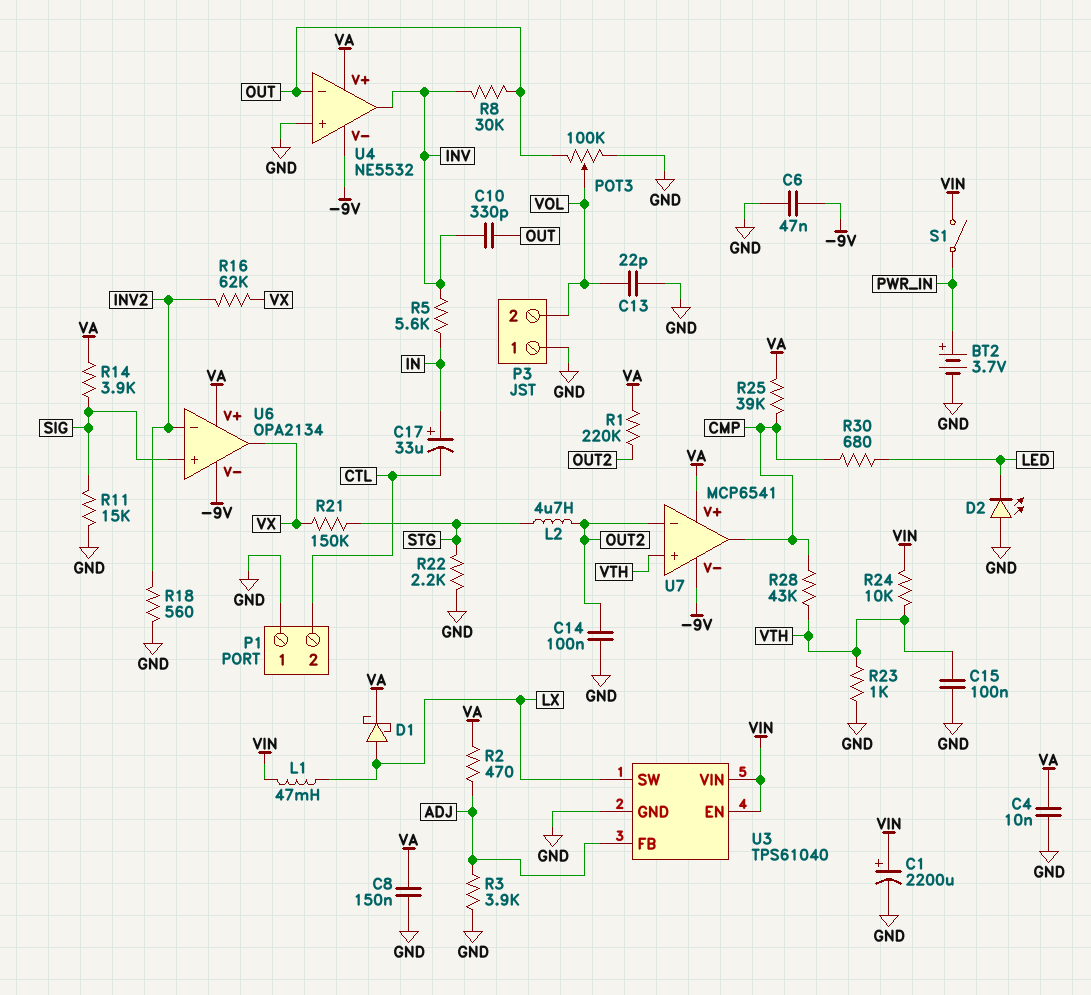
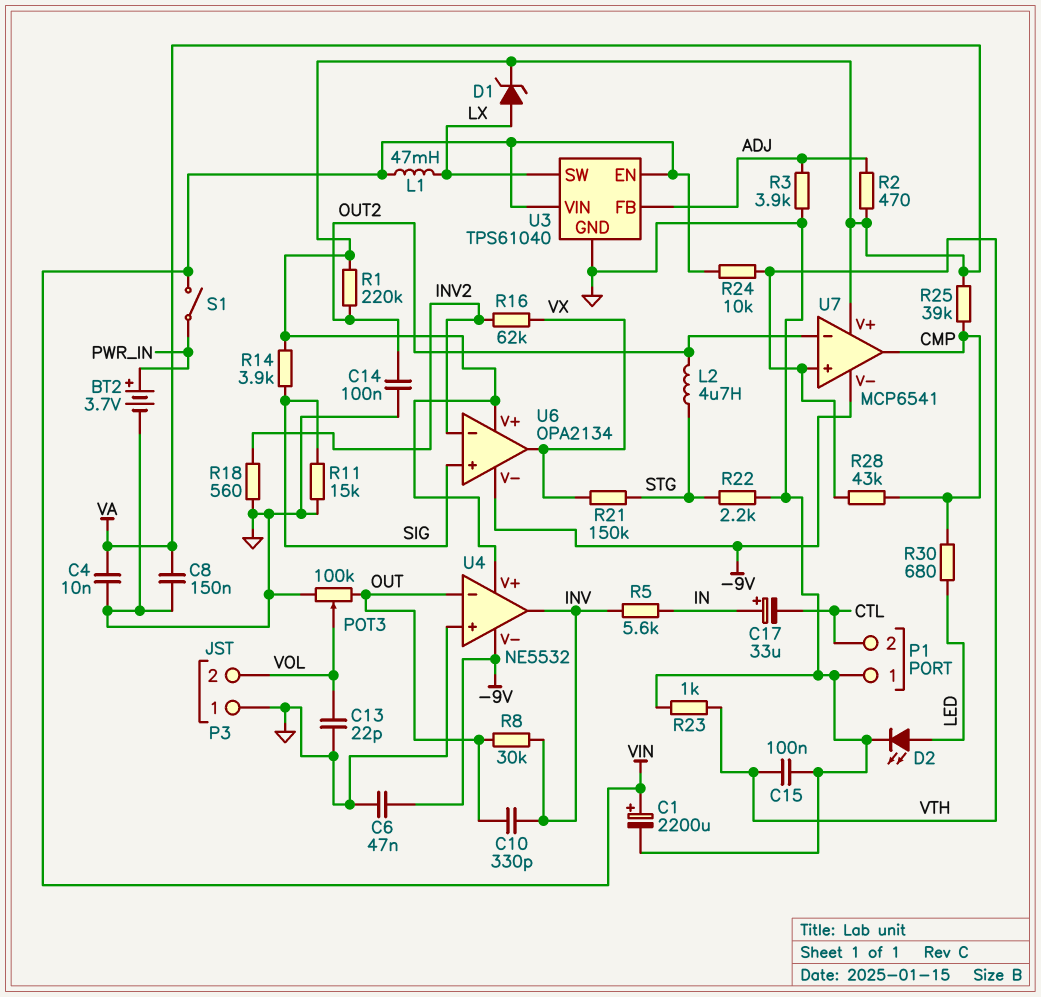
D1: schottky (A LX, K VA) -> zener (A LX, K VA)
D2: LED (A GND, K LED) -> LED (A LED, K GND)

